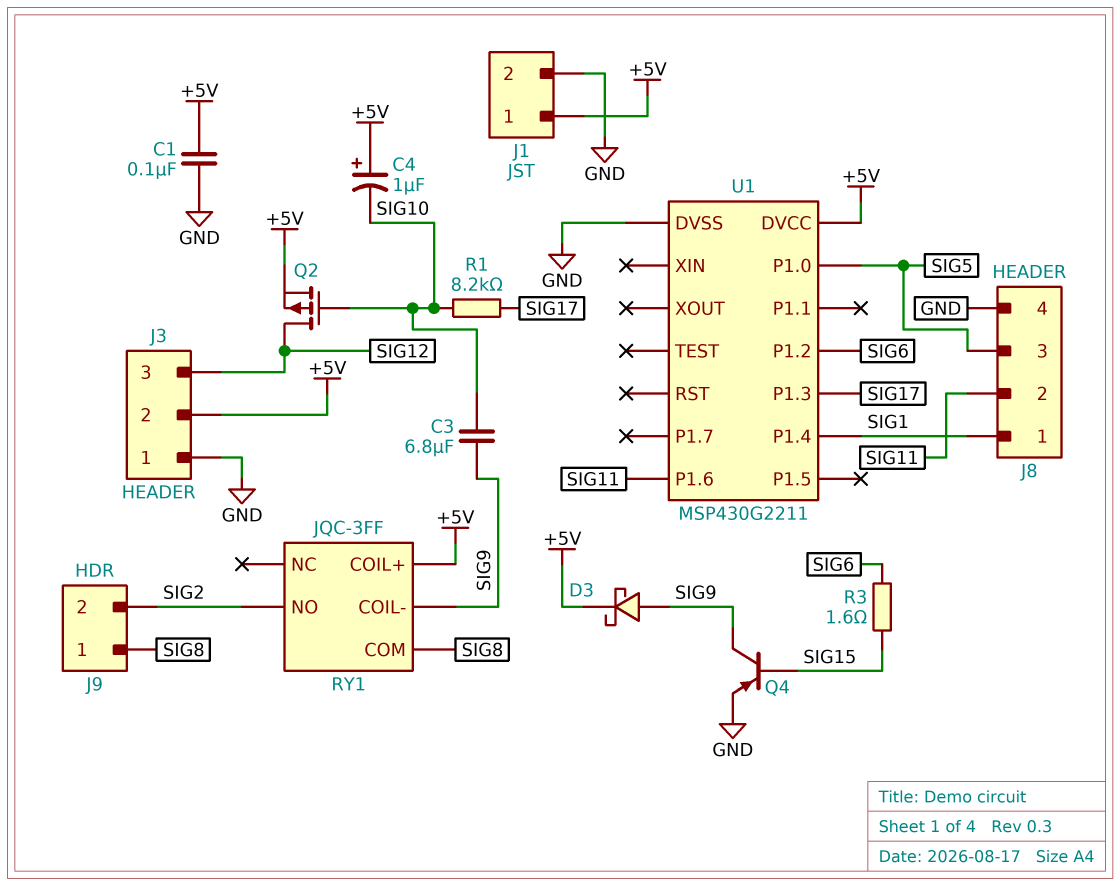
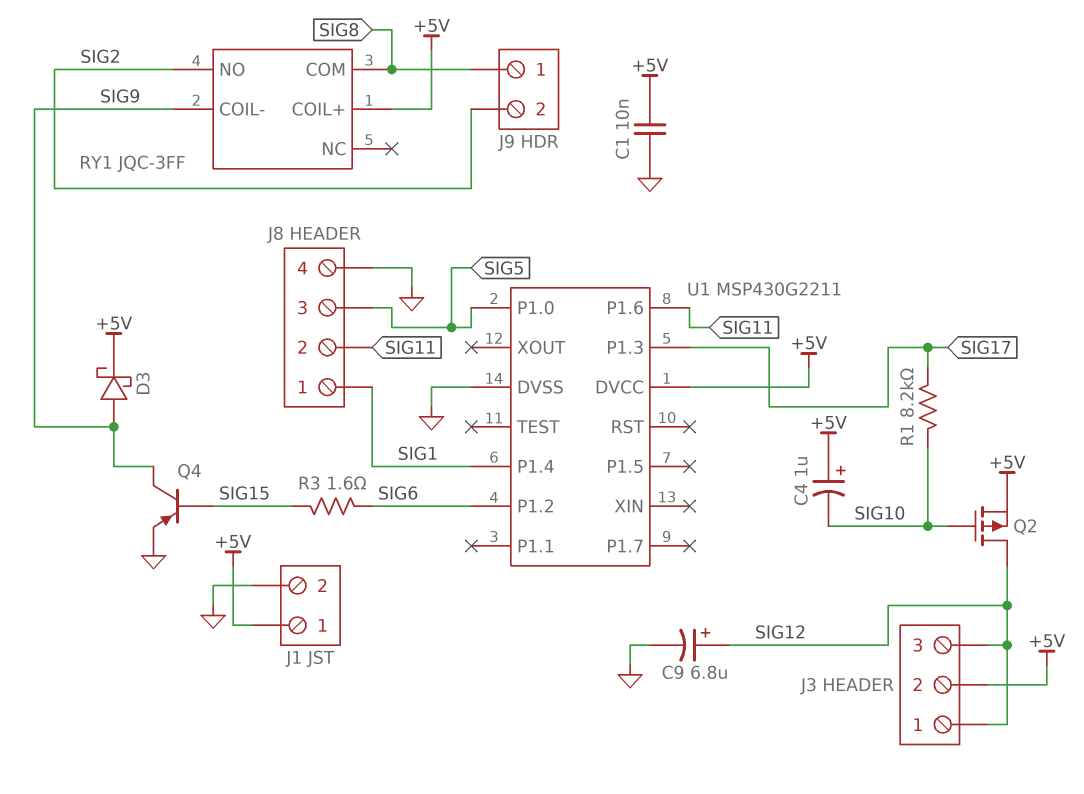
C1: 100nF (+5V, GND) -> 10nF (+5V, GND)
C3: 6.8uF (SIG9, SIG10) -> none
C9: none -> 6.8uF (plus SIG12, minus GND)
J3 pin 1: GND -> SIG12

